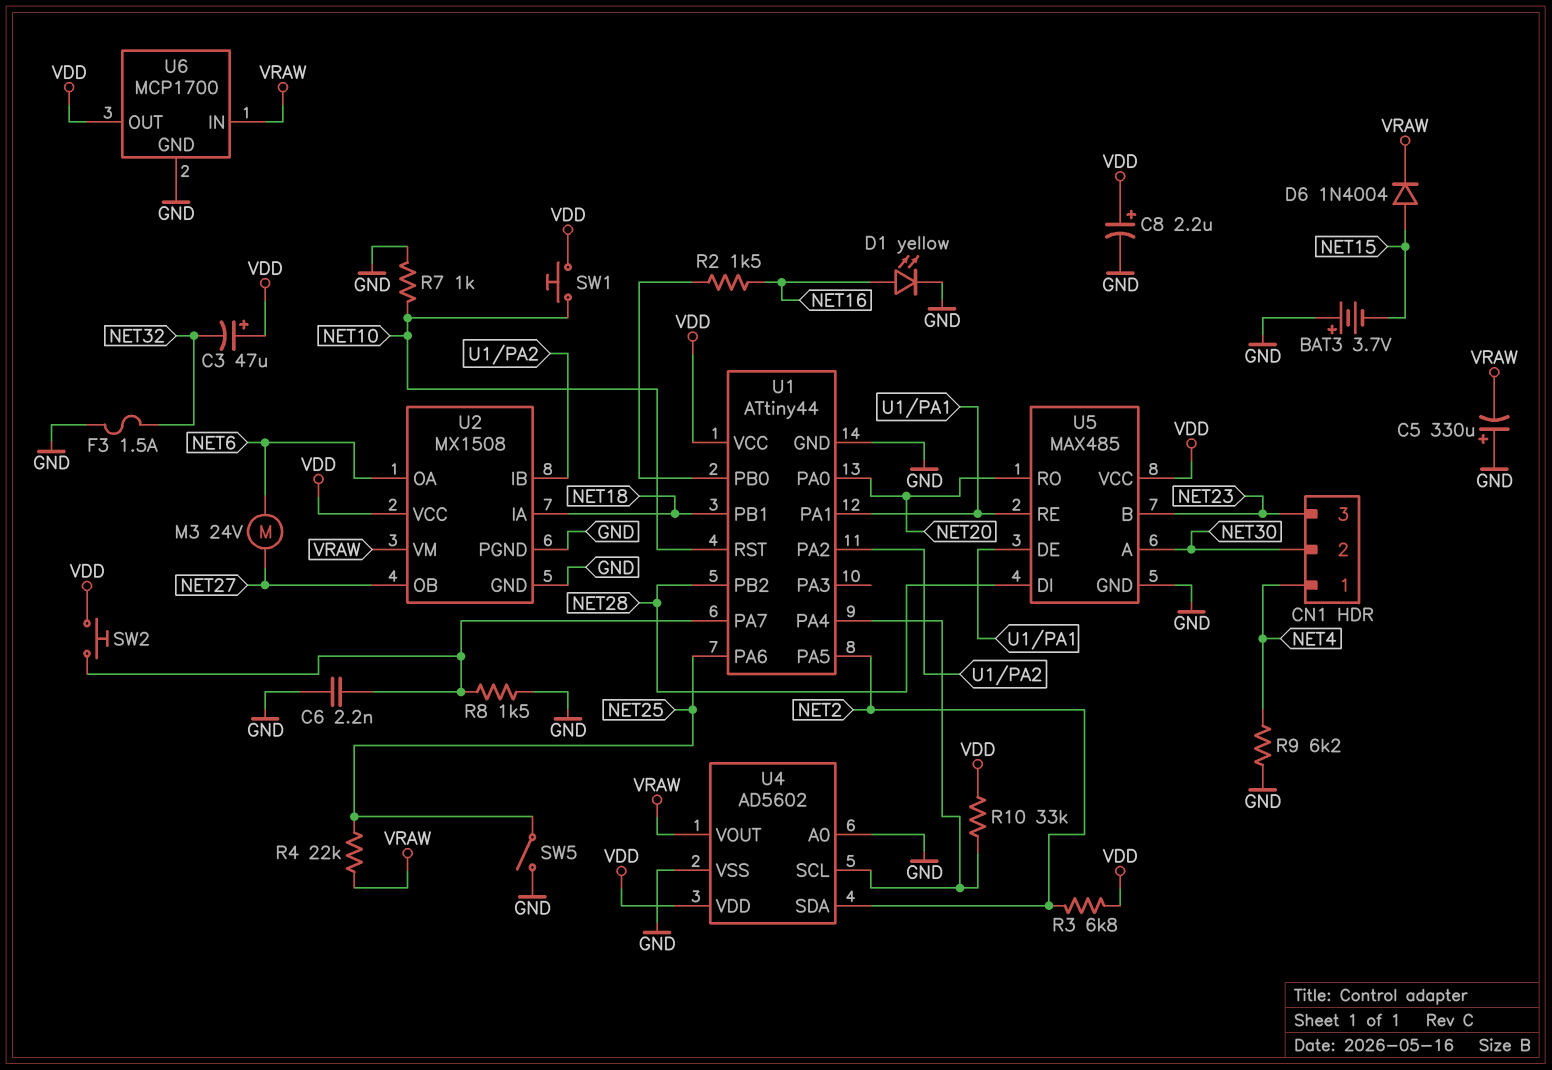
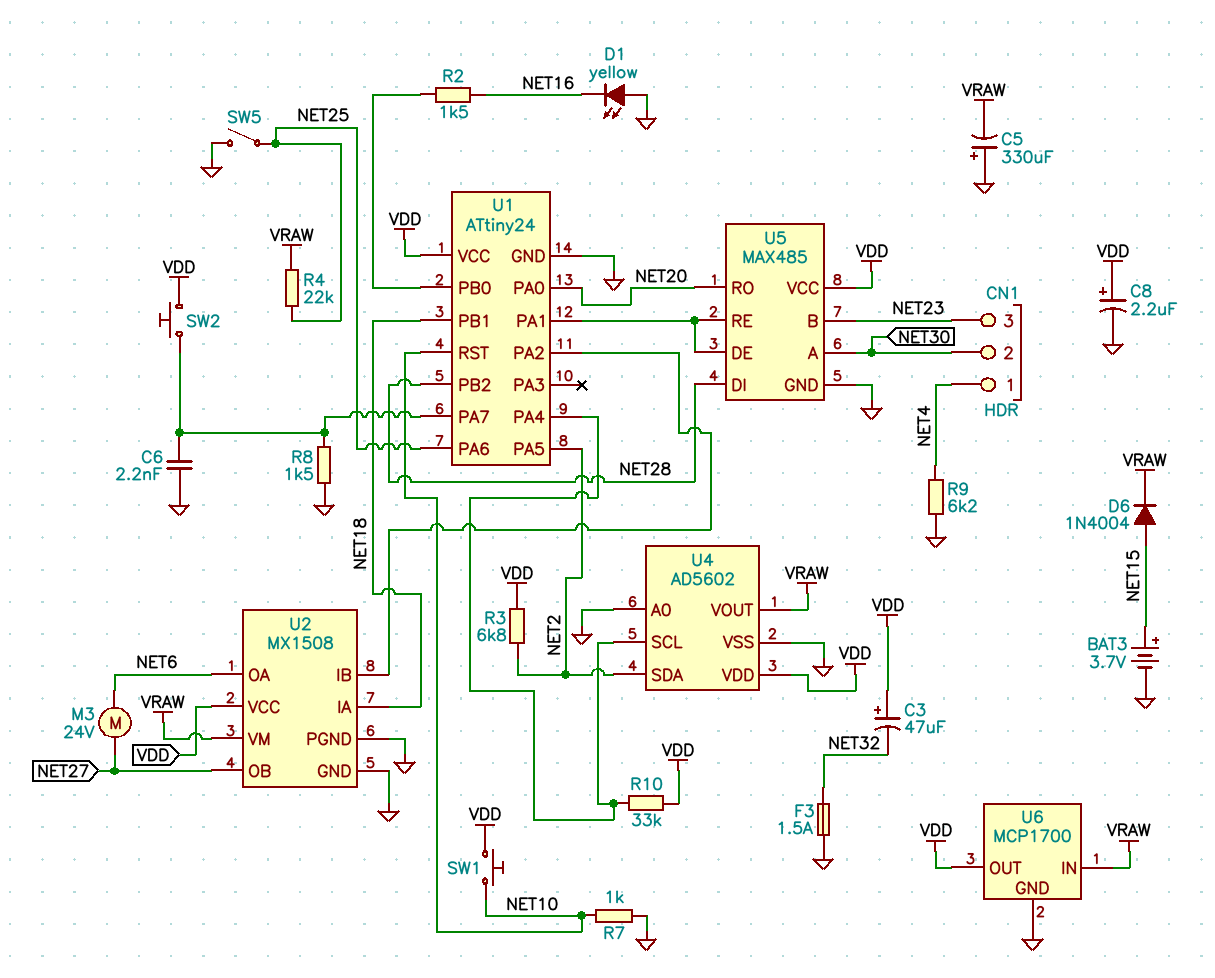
BAT3: 3.7V (plus GND, minus NET15) -> 3.7V (plus NET15, minus GND)
D1: LED yellow (A NET16, K GND) -> LED yellow (A GND, K NET16)
U1: ATtiny44 -> ATtiny24

